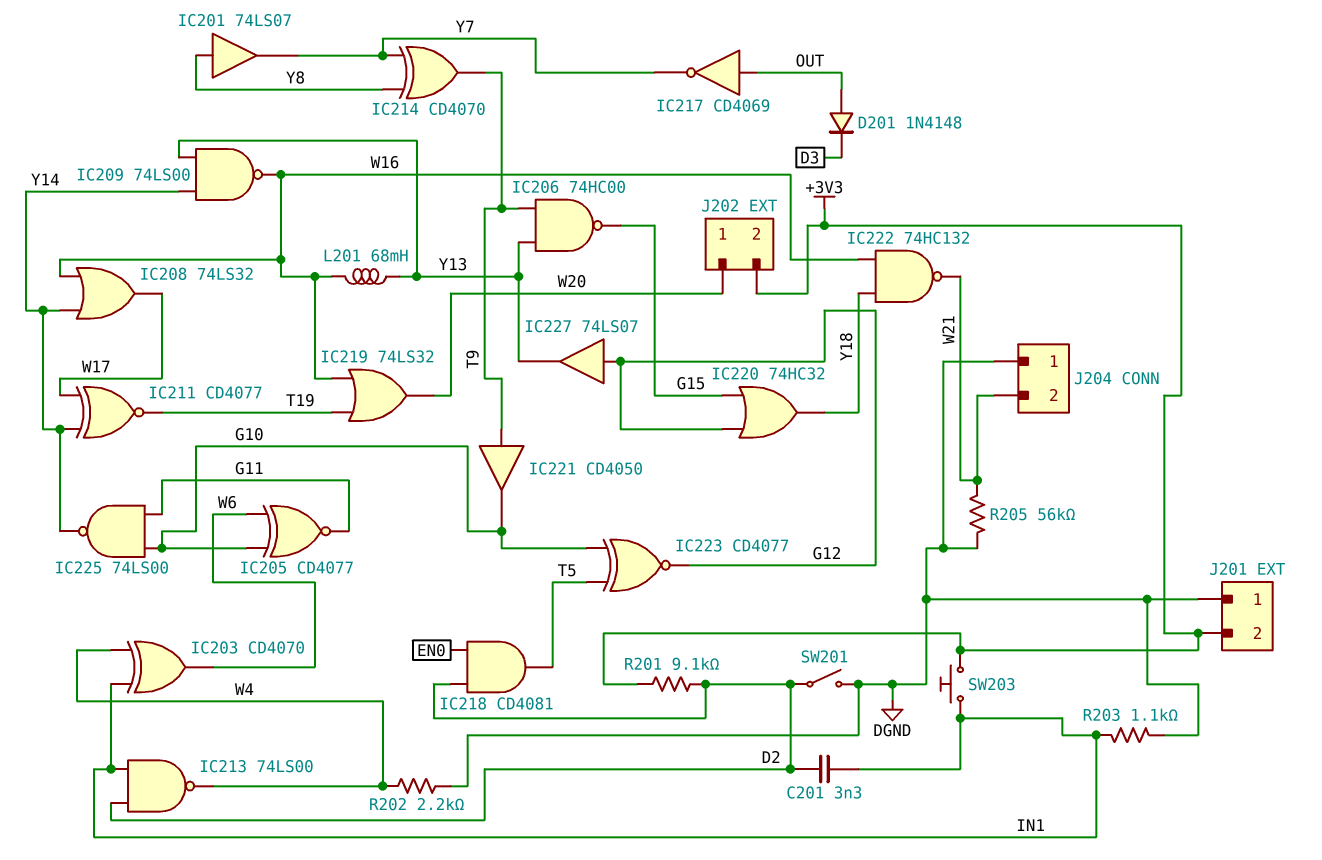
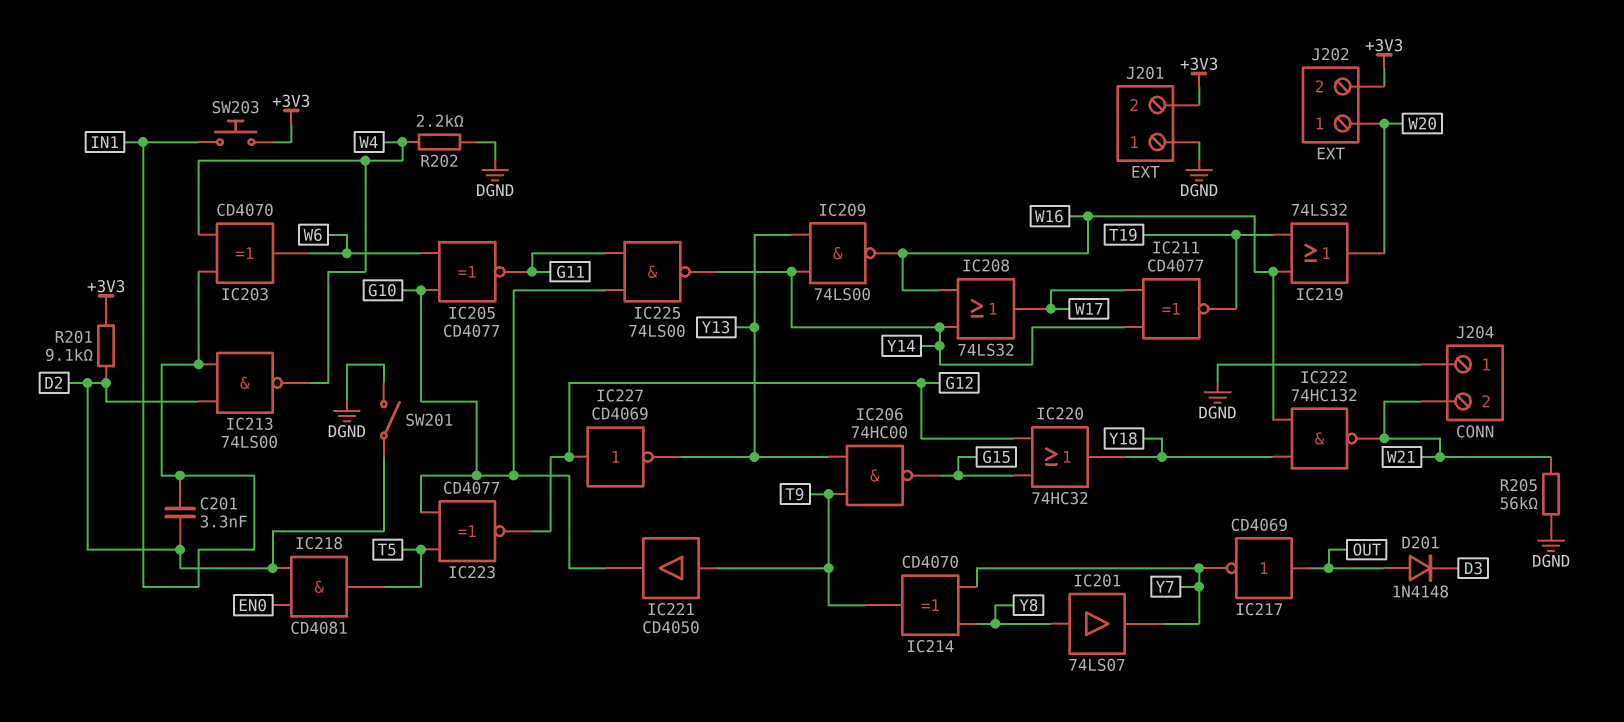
IC227: buffer 74LS07 (in G12, out Y13) -> NOT CD4069 (in G12, out Y13)
L201: 68mH (W16, Y13) -> none
R203: 1.1k (DGND, IN1) -> none

